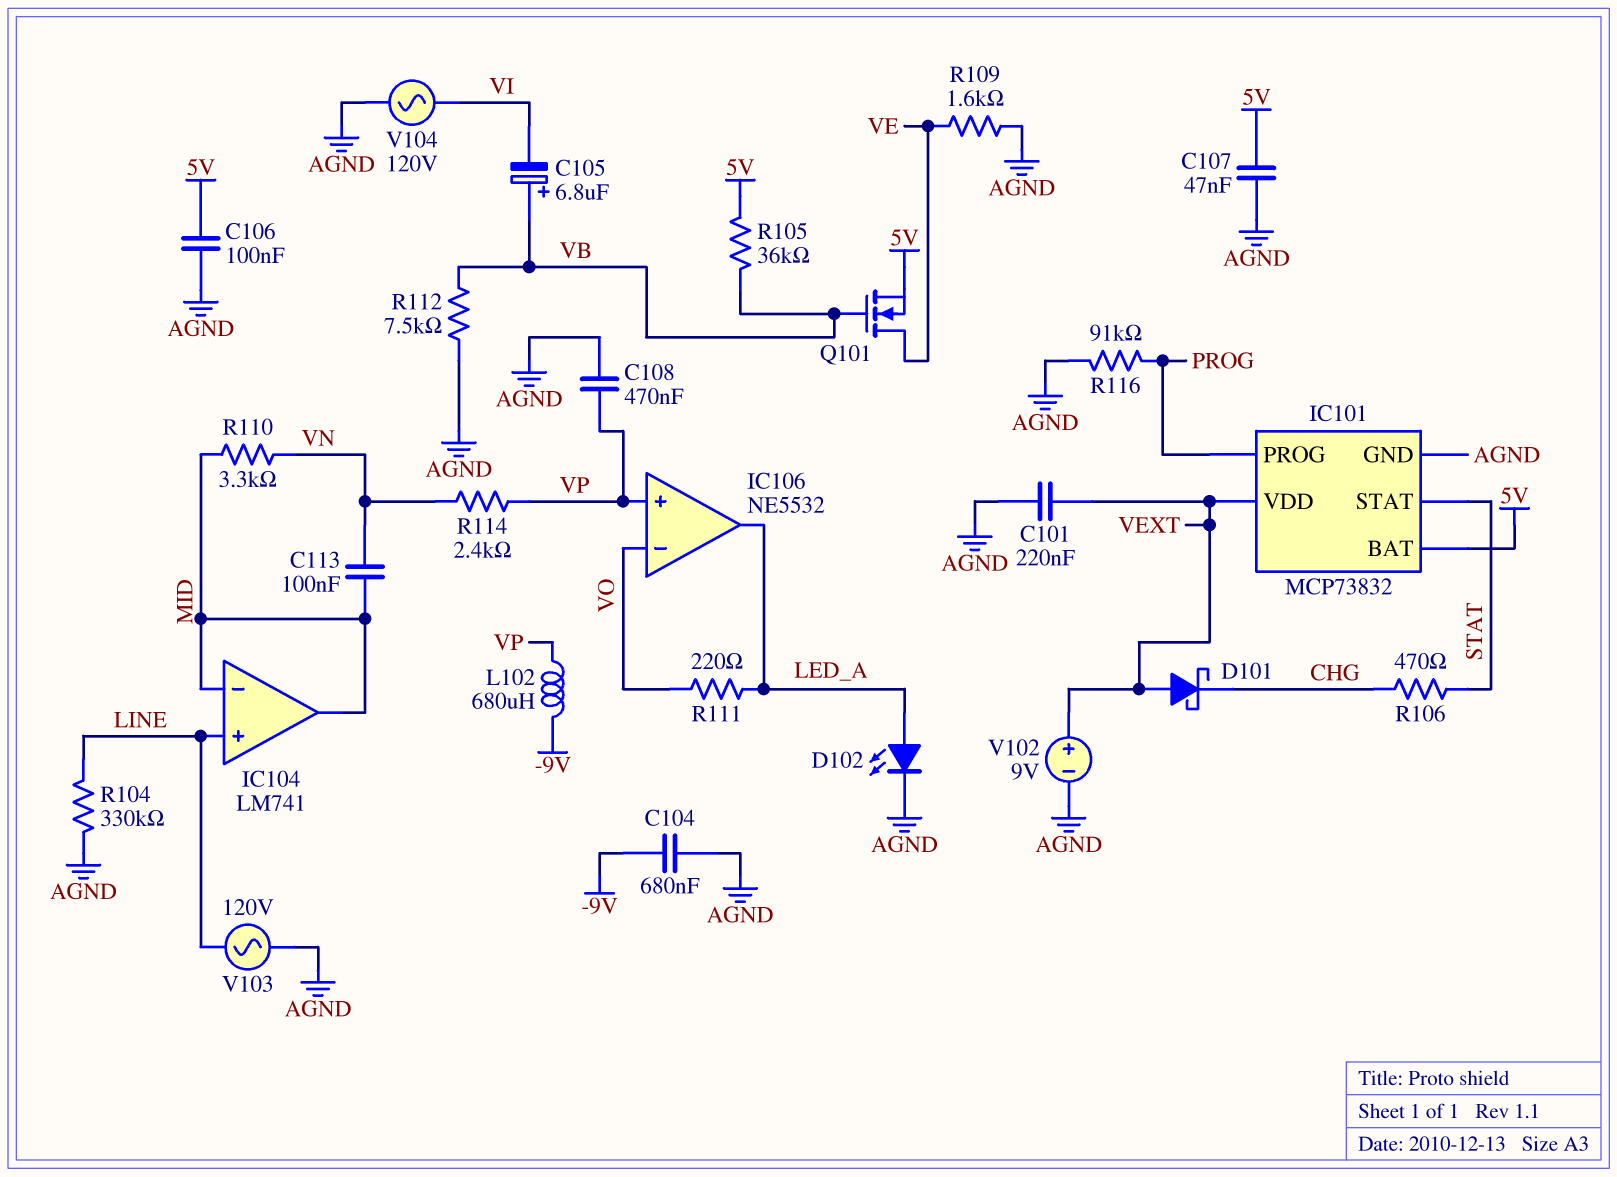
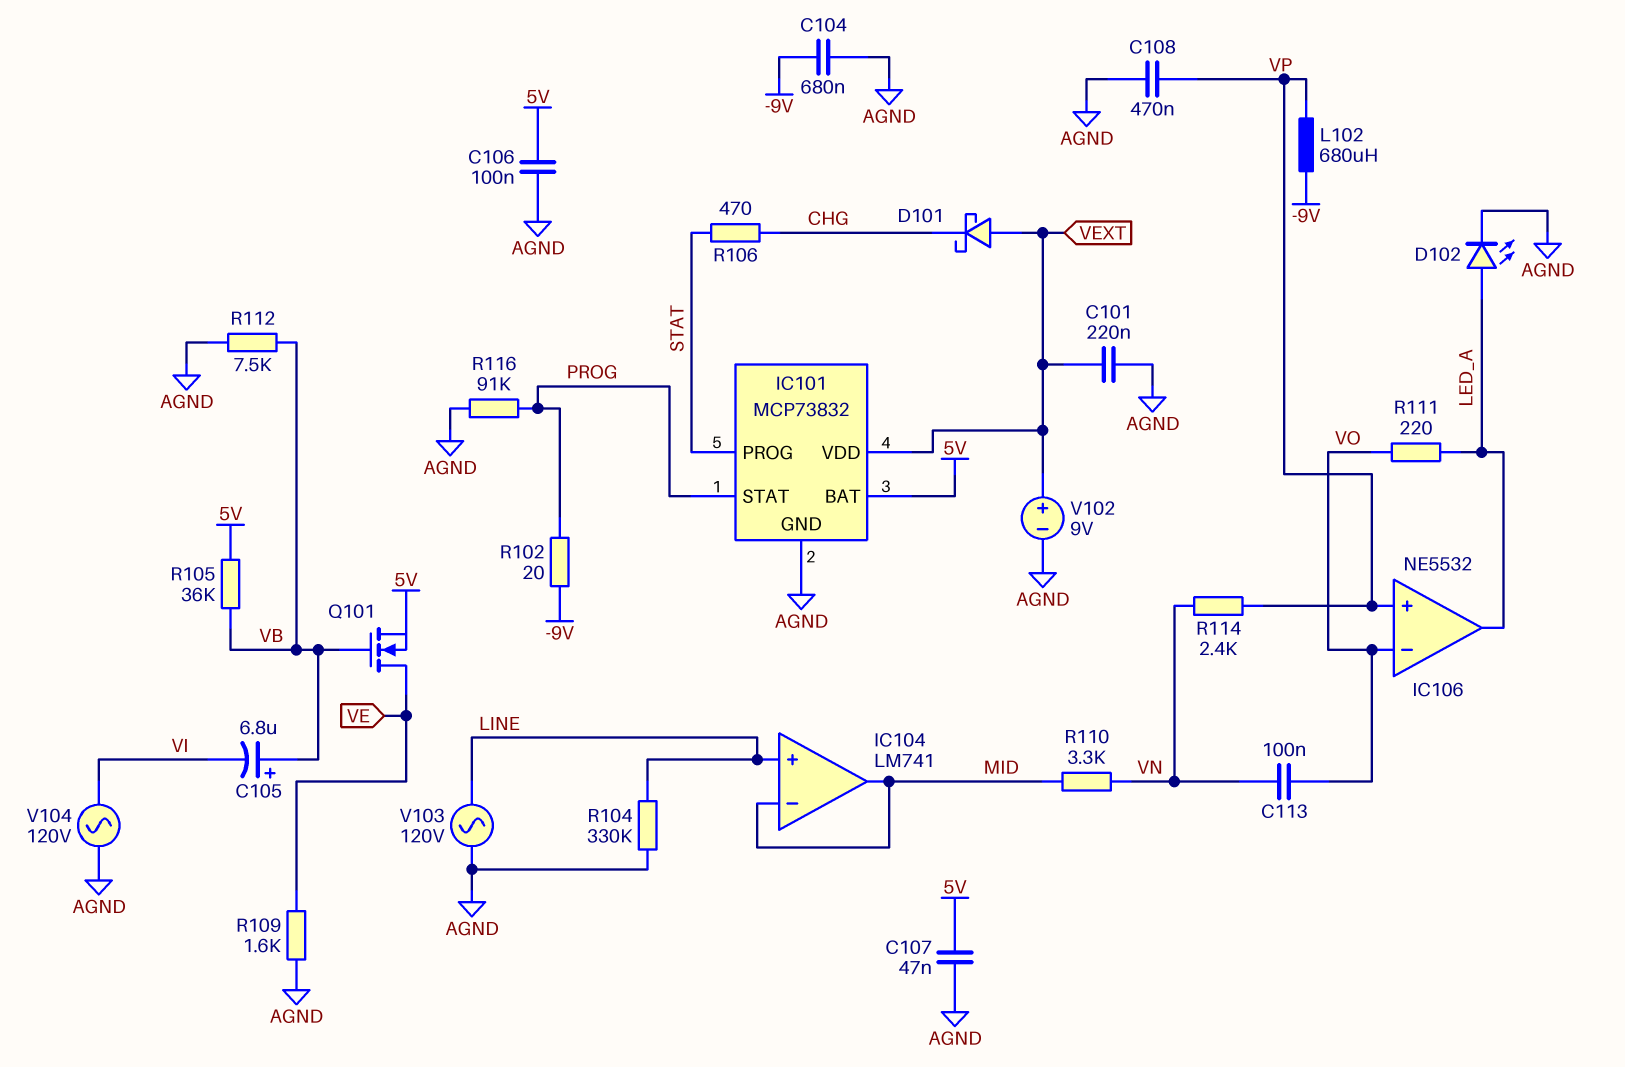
C113: 100nF (MID, VN) -> 100nF (VN, VO)
IC101 pin PROG: PROG -> STAT
IC101 pin STAT: STAT -> PROG
R102: none -> 20 (-9V, PROG)

